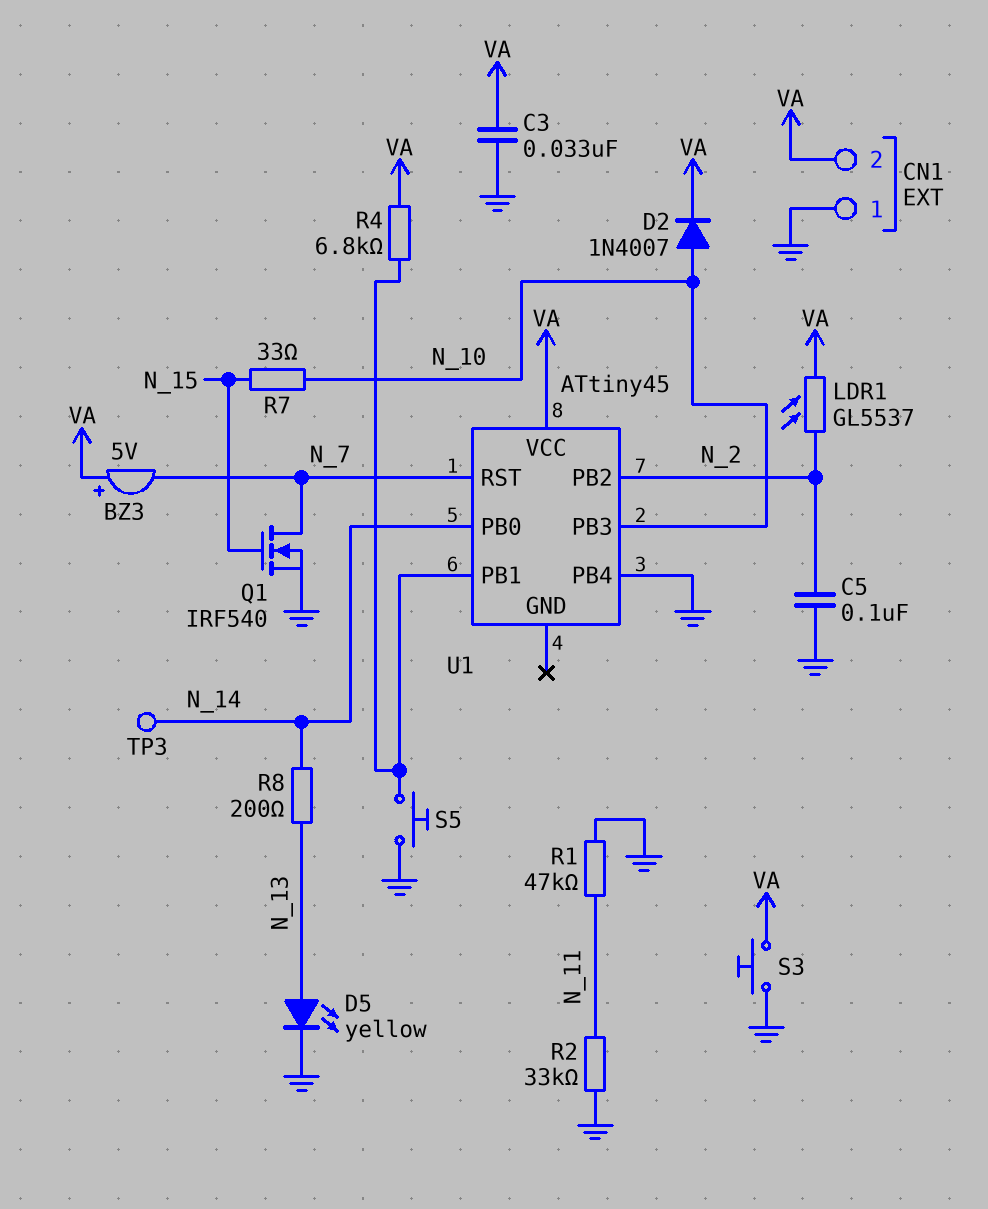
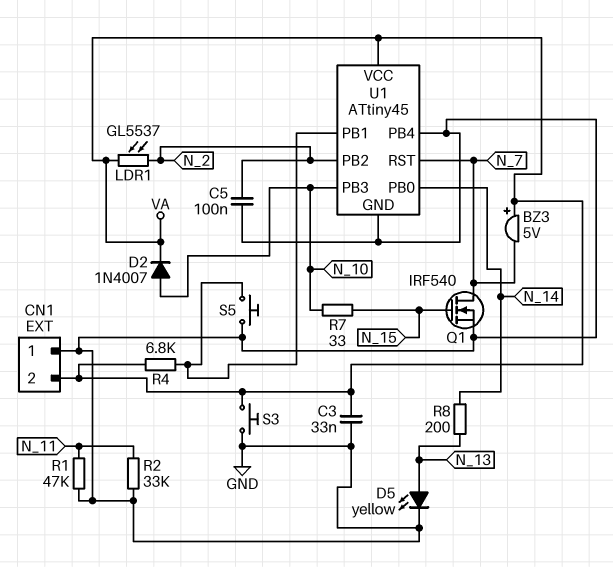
TP3: test point (N_14) -> none
U1 pin GND: none -> GND

